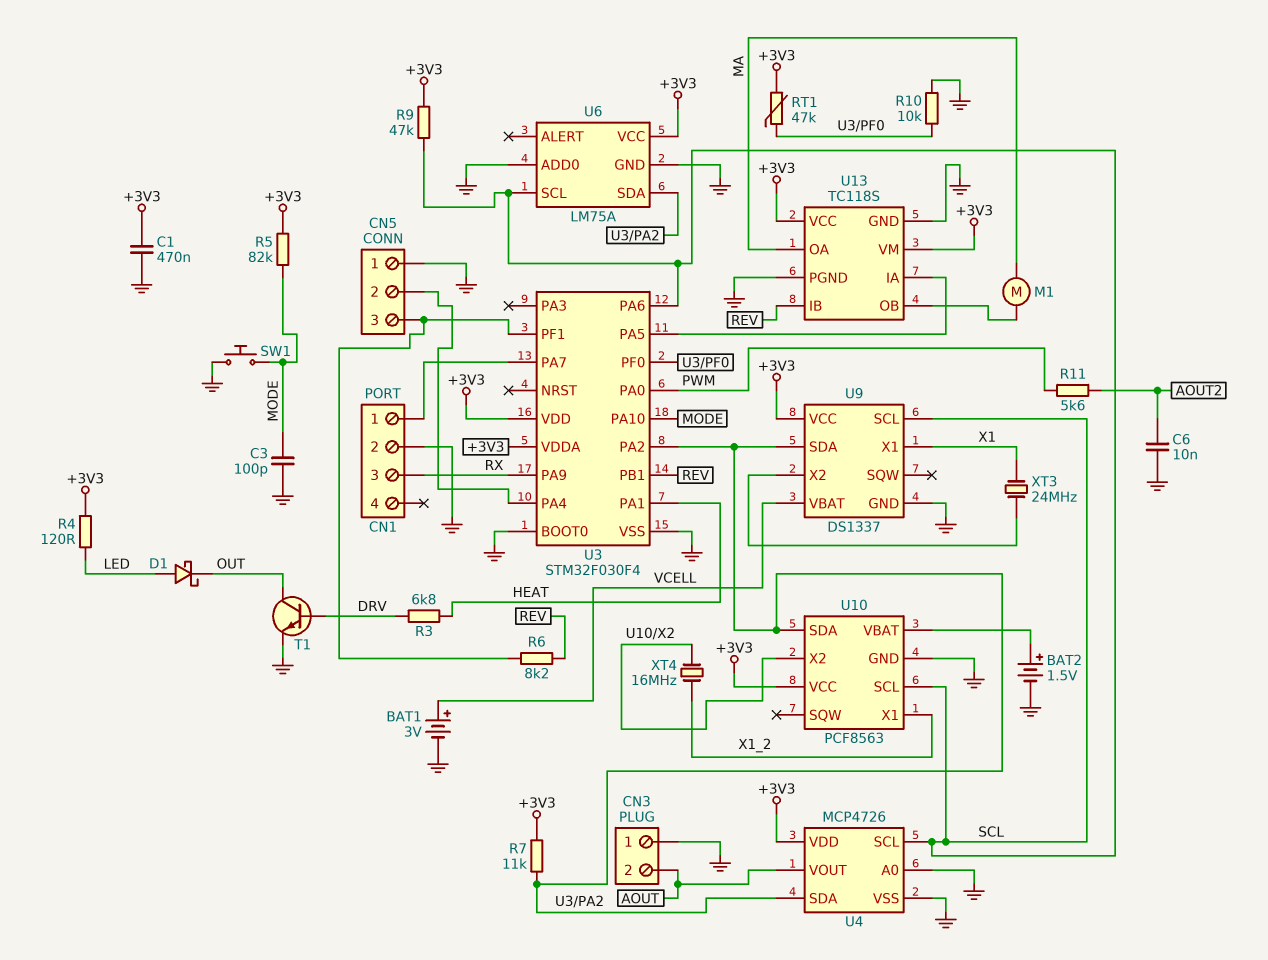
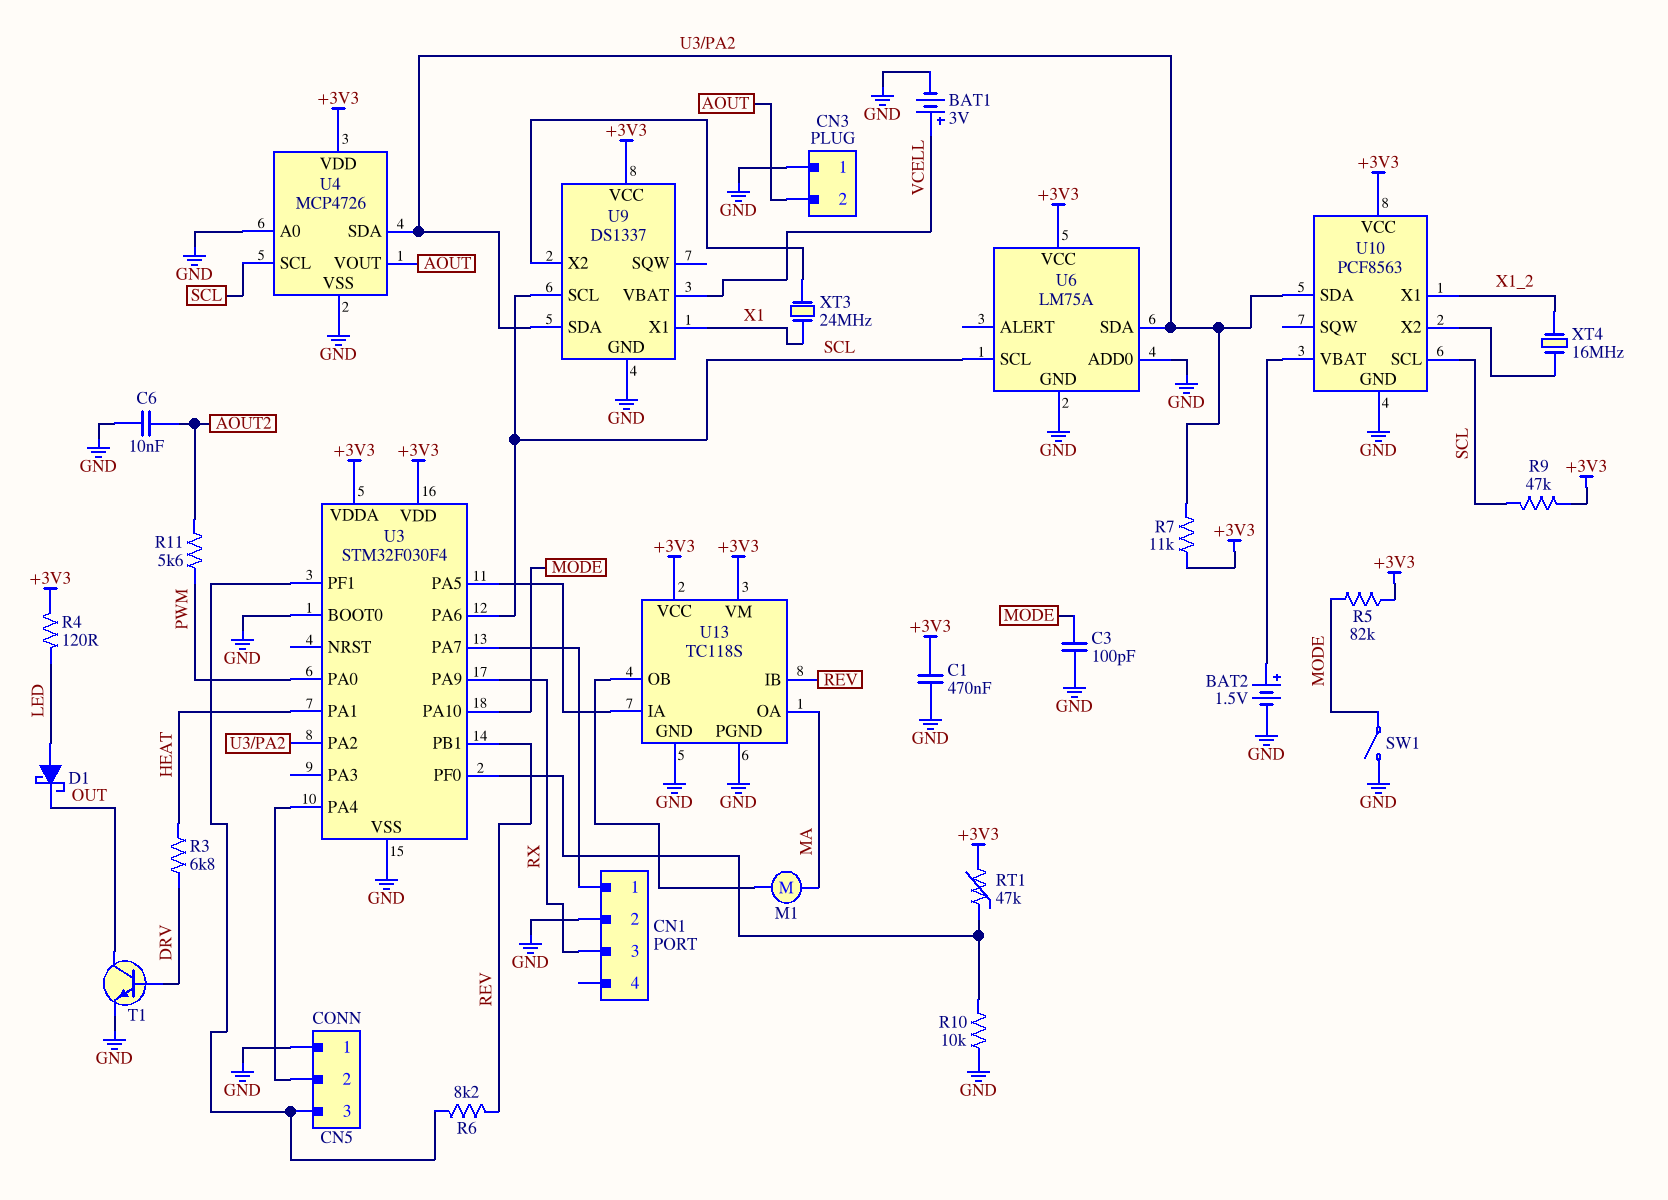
SW1: button (GND, MODE) -> switch (GND, MODE)

